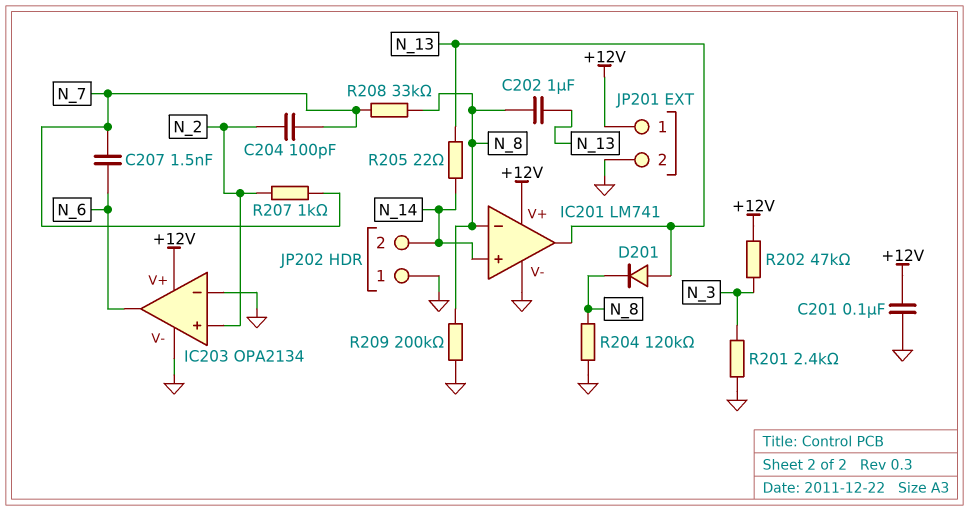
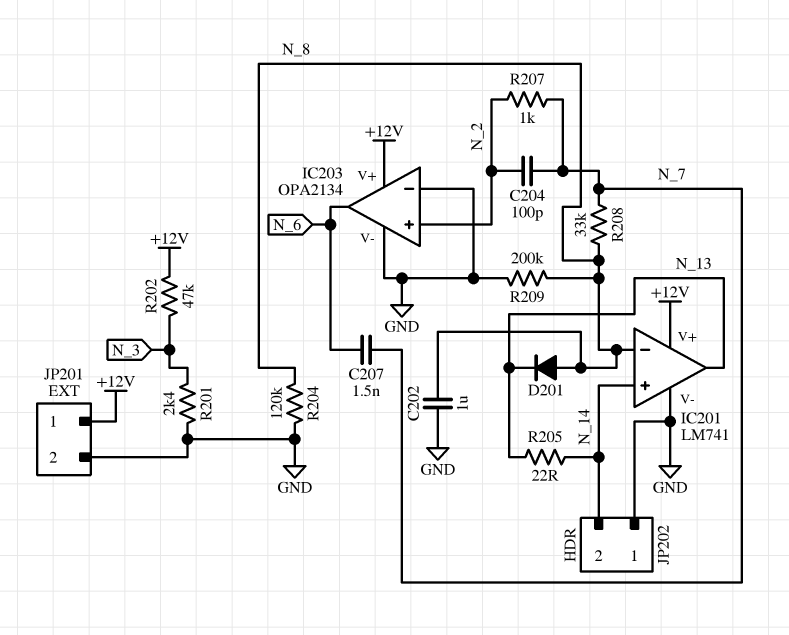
C201: 100nF (+12V, GND) -> none
C202: 1uF (N_8, N_13) -> 1uF (GND, N_8)
D201: diode (A N_13, K N_8) -> diode (A N_8, K N_13)

